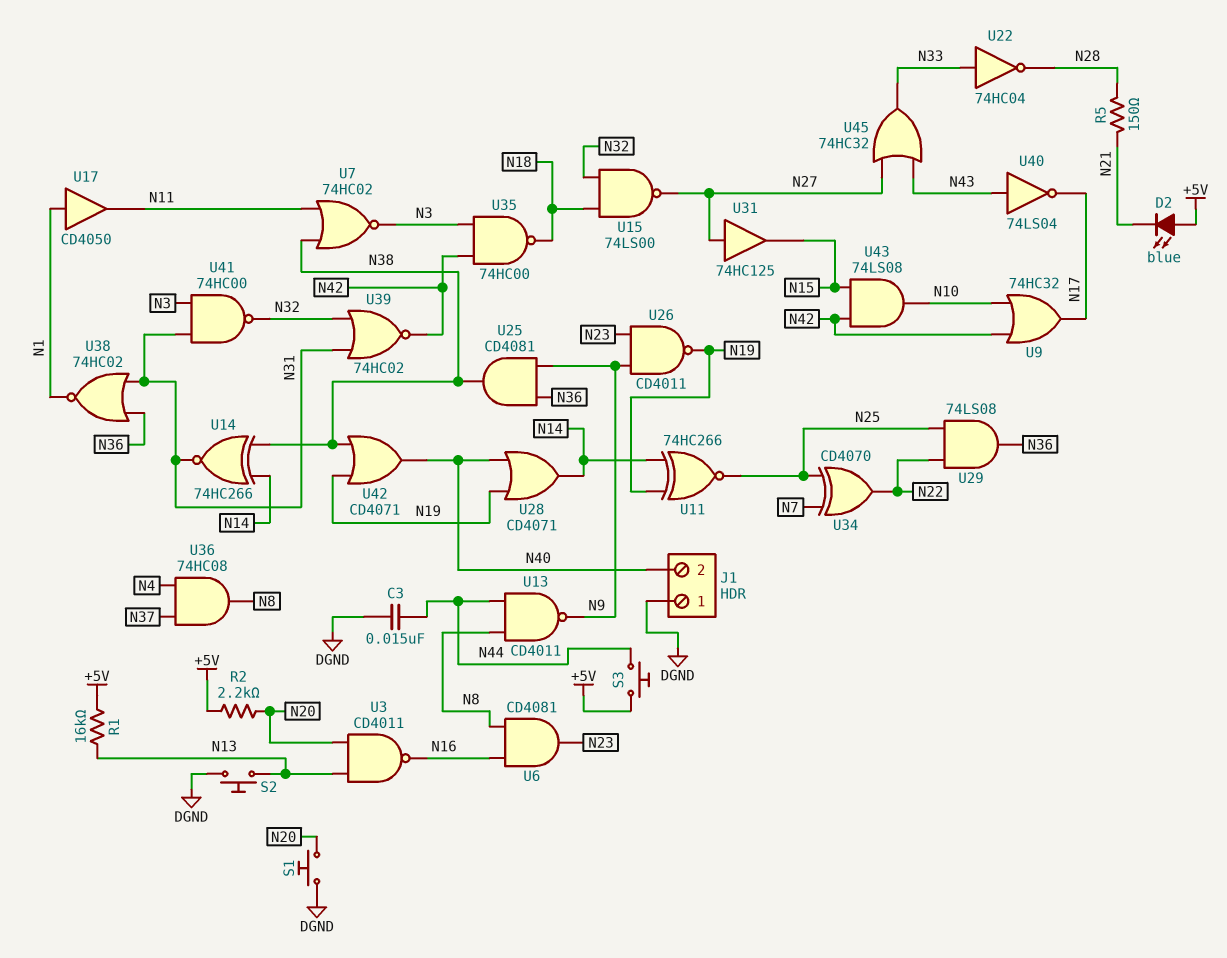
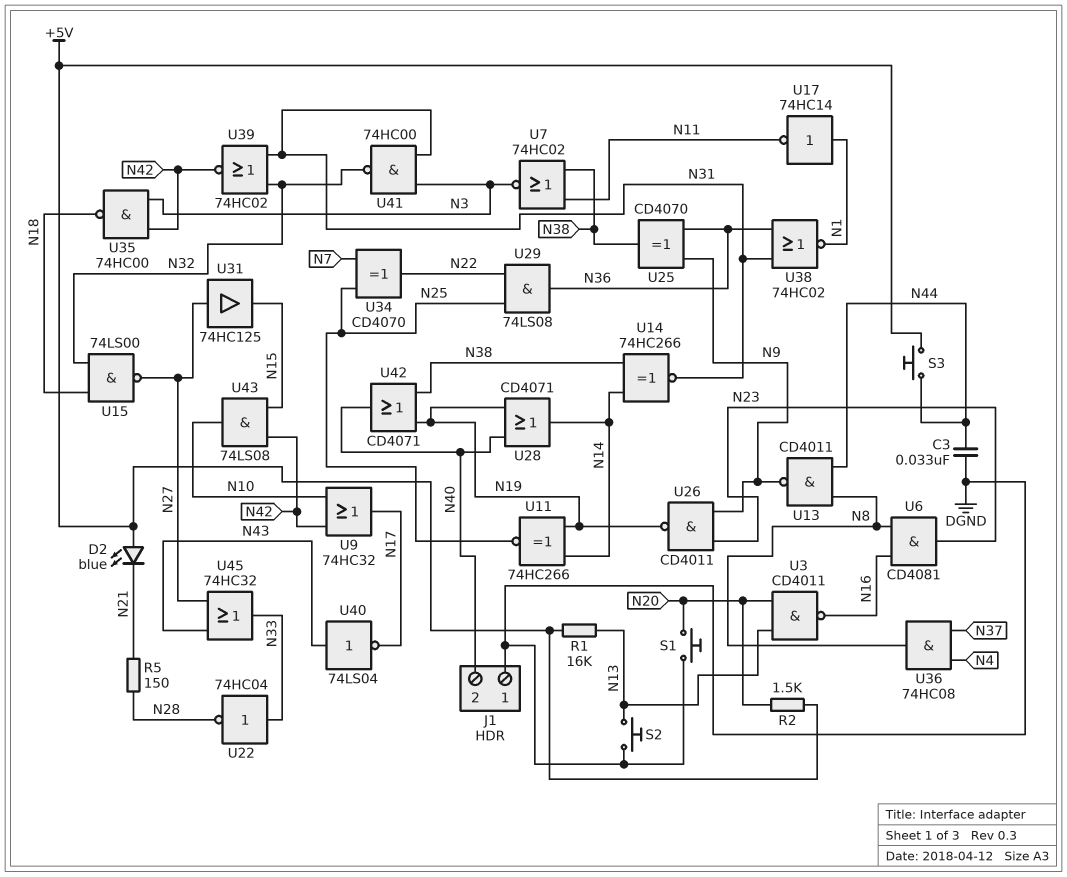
C3: 15nF (DGND, N44) -> 33nF (DGND, N44)
R2: 2.2k (+5V, N20) -> 1.5k (+5V, N20)
U17: buffer CD4050 (in N1, out N11) -> NOT 74HC14 (in N1, out N11)
U25: AND CD4081 (in N9, in N36, out N38) -> XOR CD4070 (in N9, in N36, out N38)

